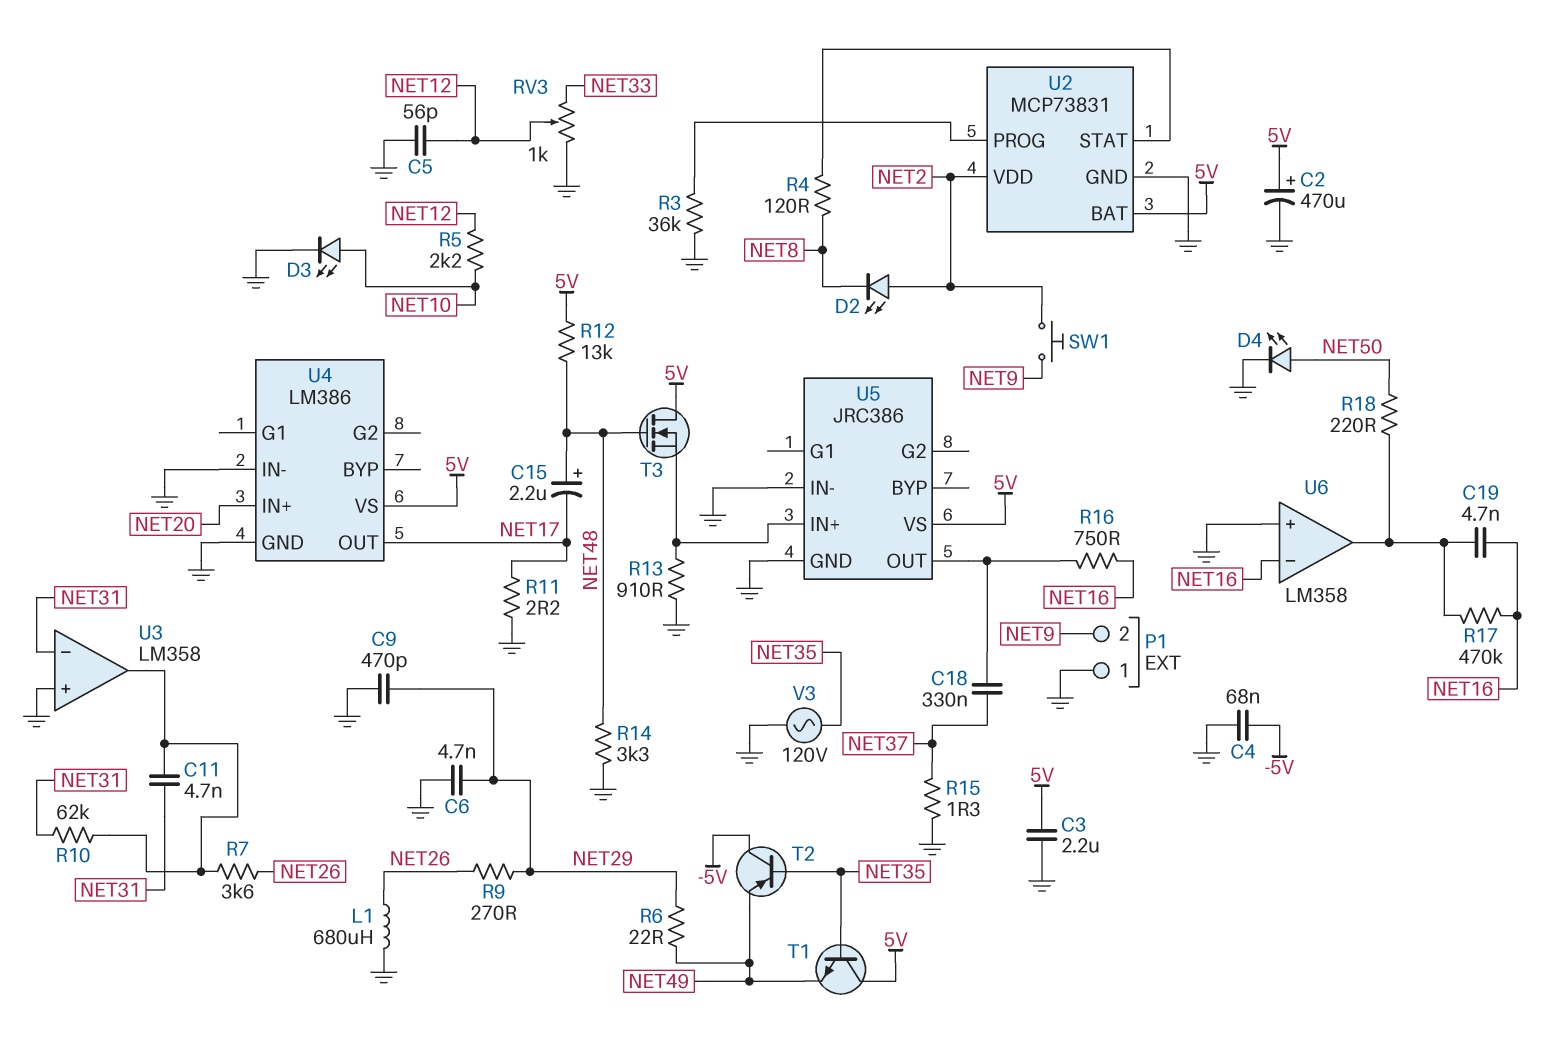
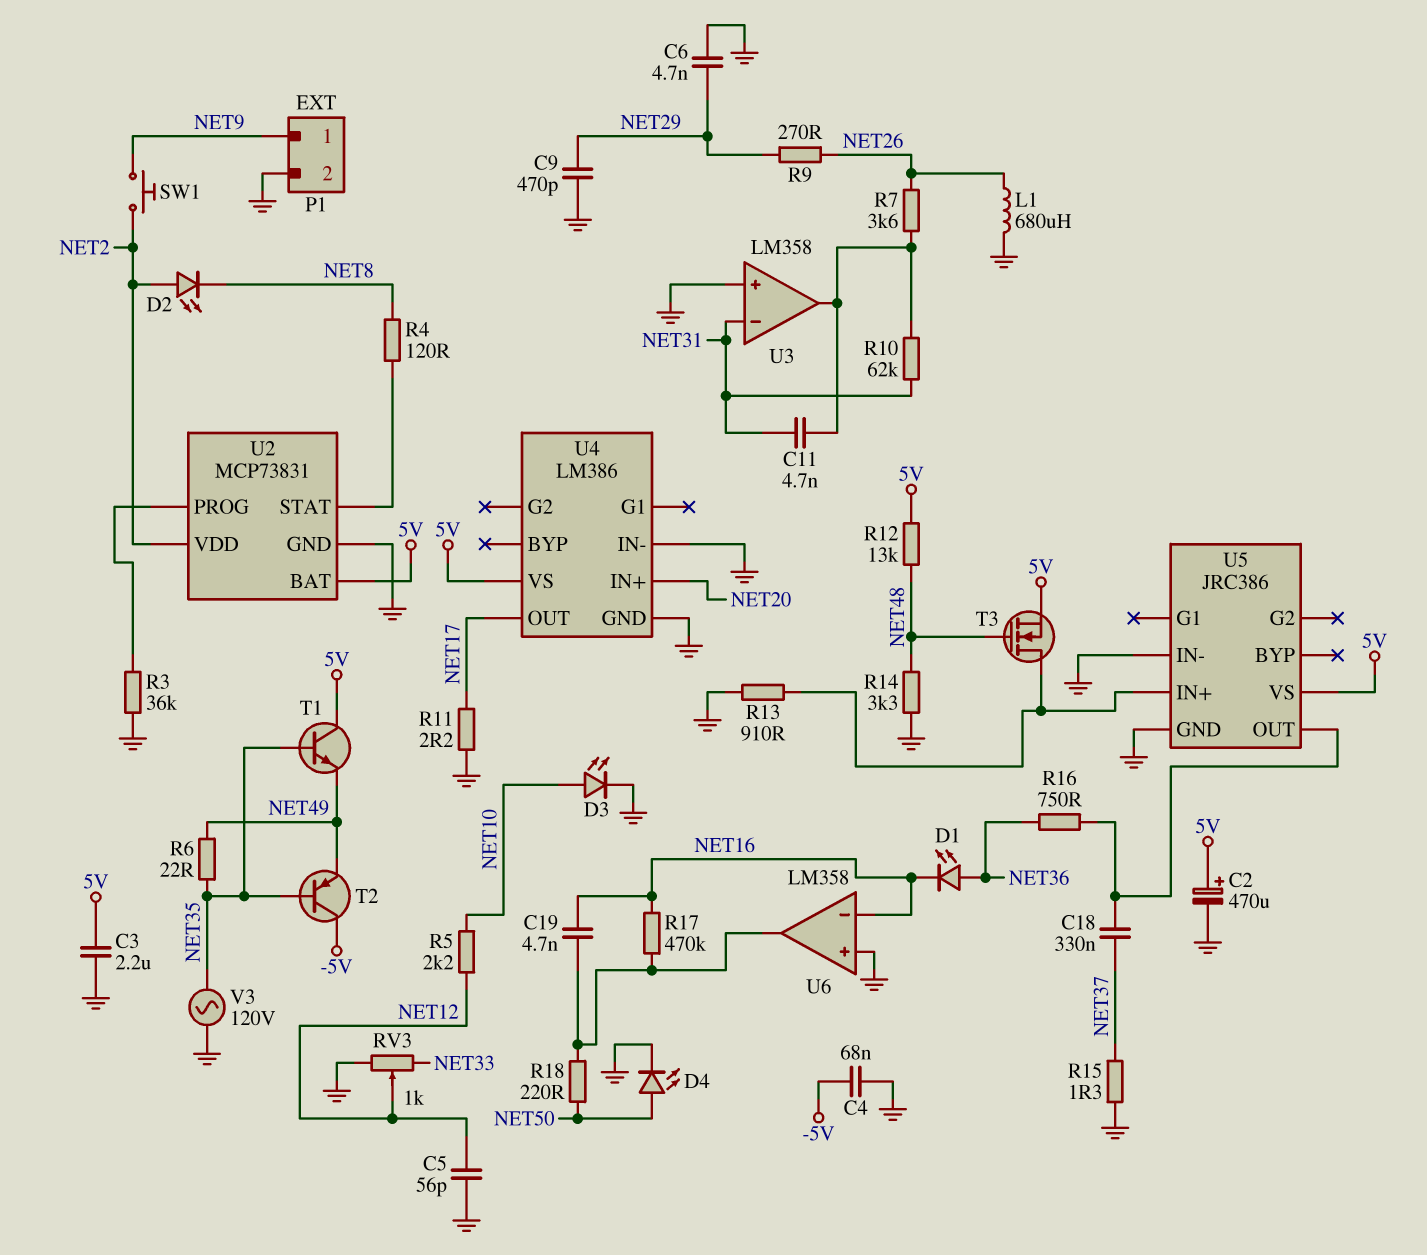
C15: 2.2uF (plus NET48, minus NET17) -> none
D1: none -> LED (A NET36, K NET16)
P1 pin 1: GND -> NET9
P1 pin 2: NET9 -> GND
R6: 22 (NET29, NET49) -> 22 (NET35, NET49)
R16: 750 (NET16, U5/OUT) -> 750 (NET36, U5/OUT)
T3: NMOS (G NET48, D 5V, S U5/IN+) -> NMOS (G NET48, D U5/IN+, S 5V)

